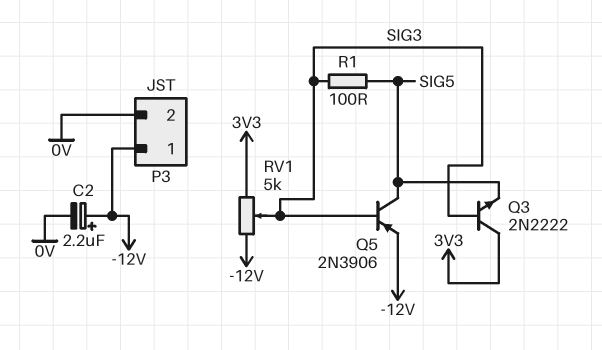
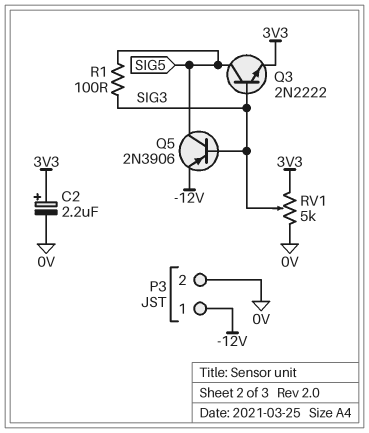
C2: 2.2uF (plus -12V, minus 0V) -> 2.2uF (plus 3V3, minus 0V)
Q3: NPN 2N2222 (B SIG3, C 3V3, E SIG5) -> NPN 2N2222 (B SIG3, C SIG5, E 3V3)
RV1: 5k (-12V, 3V3, wiper SIG3) -> 5k (0V, 3V3, wiper SIG3)

